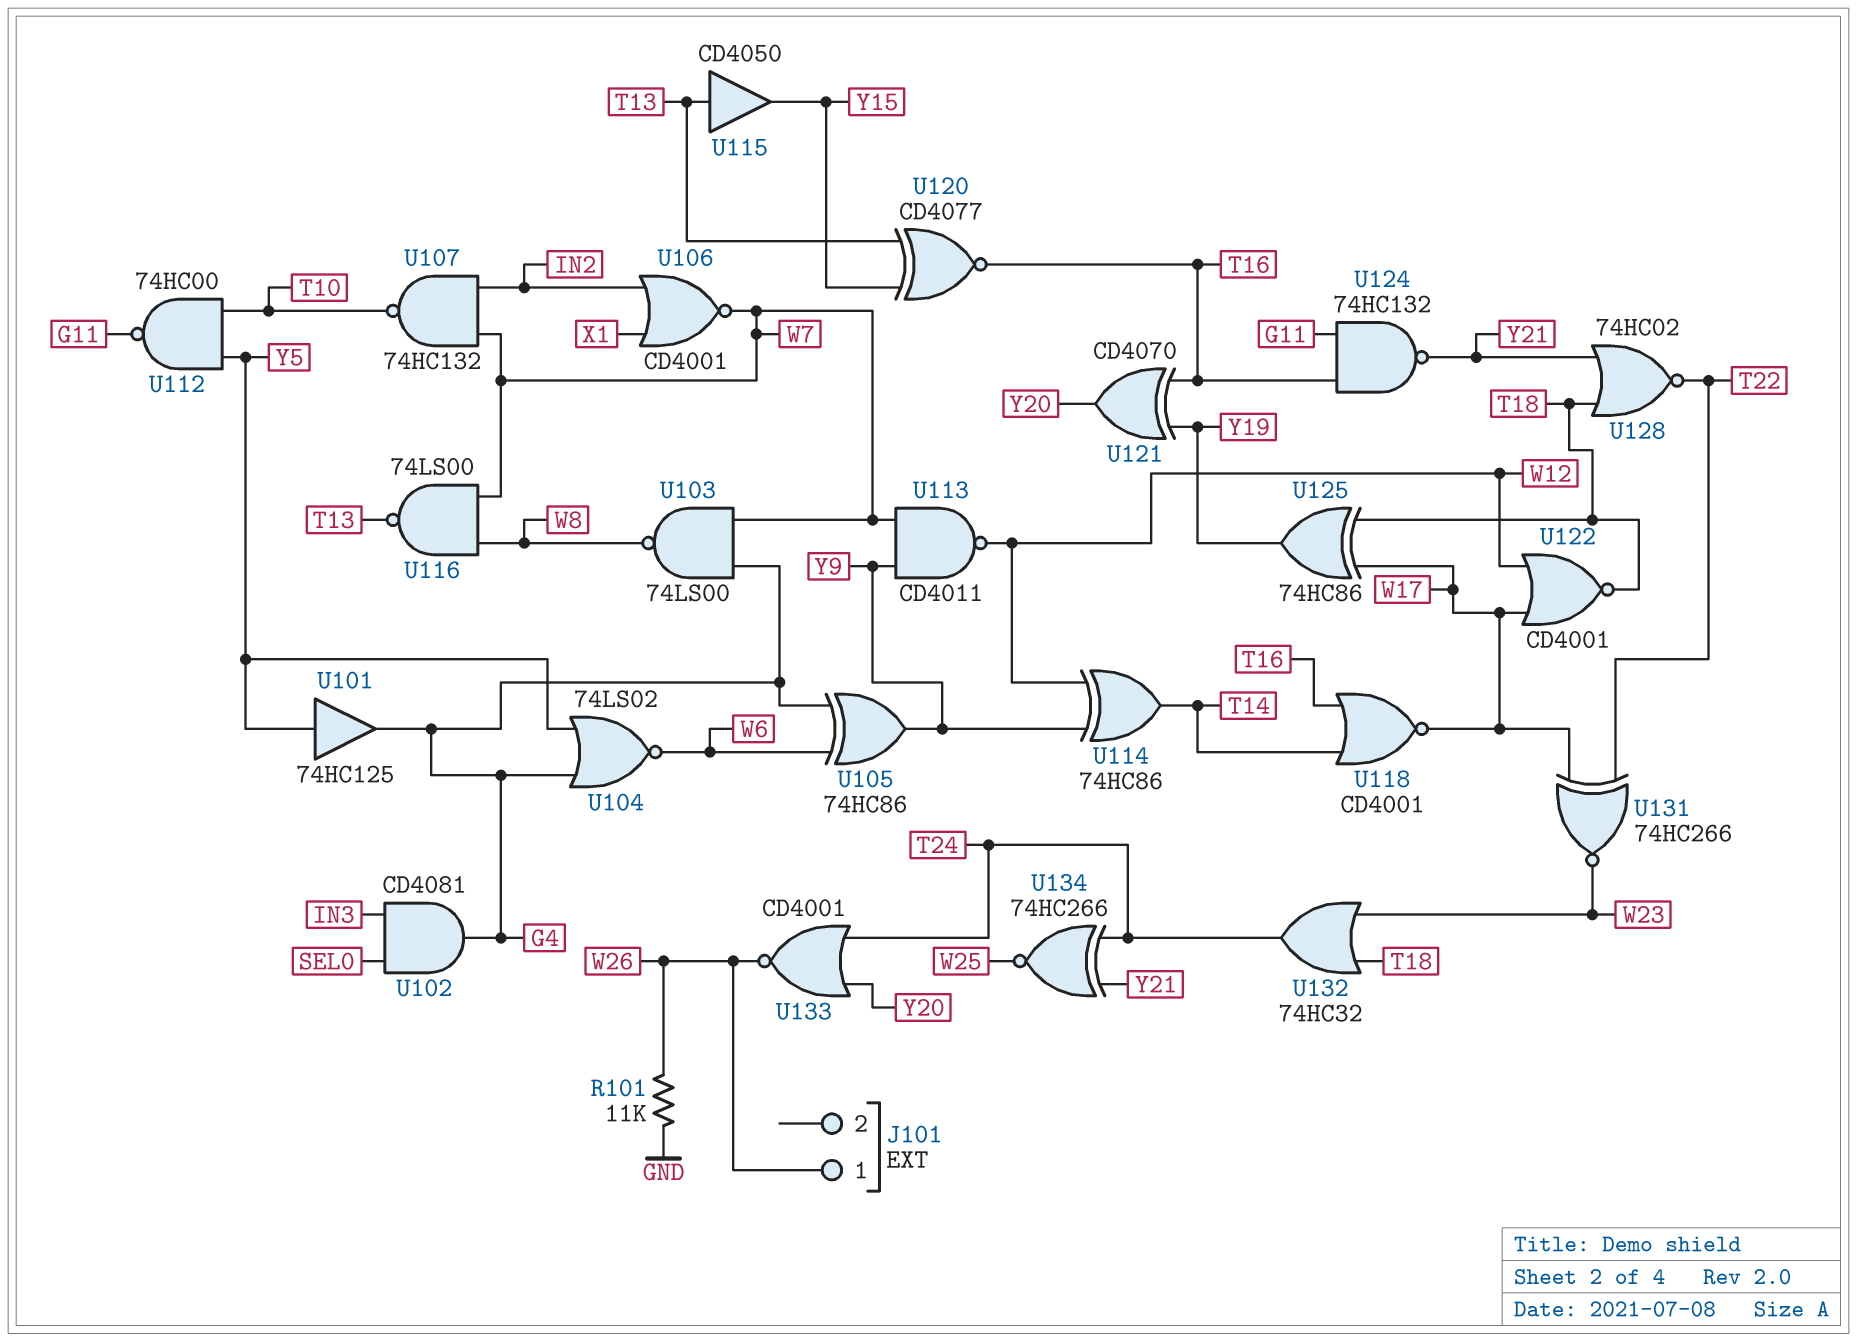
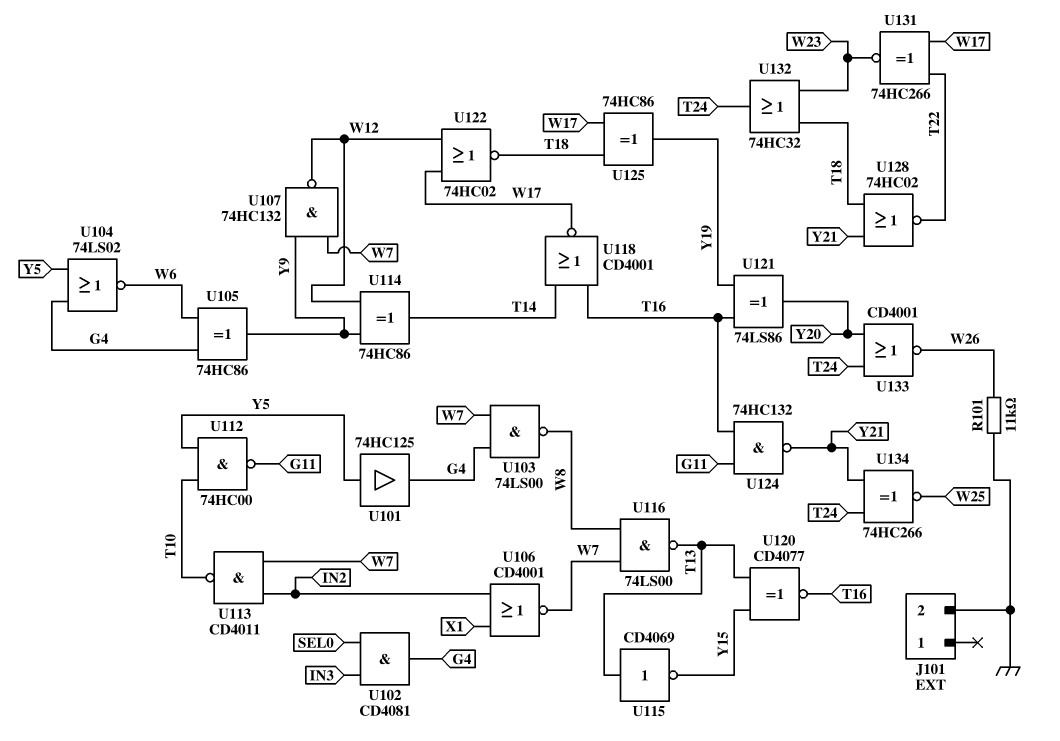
J101 pin 1: W26 -> none
J101 pin 2: none -> GND
U107: NAND 74HC132 (in IN2, in W7, out T10) -> NAND 74HC132 (in W7, in Y9, out W12)
U113: NAND CD4011 (in W7, in Y9, out W12) -> NAND CD4011 (in IN2, in W7, out T10)
U115: buffer CD4050 (in T13, out Y15) -> NOT CD4069 (in T13, out Y15)
U121: XOR CD4070 (in T16, in Y19, out Y20) -> XOR 74LS86 (in T16, in Y19, out Y20)
U122: NOR CD4001 (in W12, in W17, out T18) -> NOR 74HC02 (in W12, in W17, out T18)

